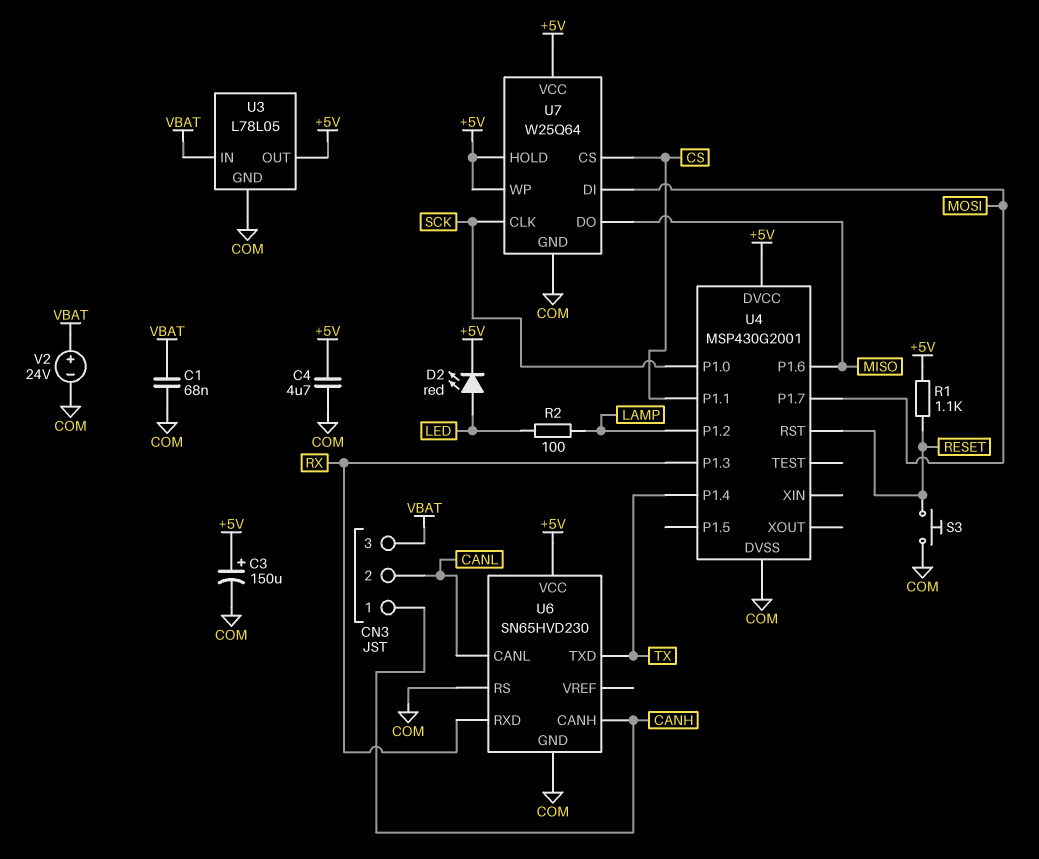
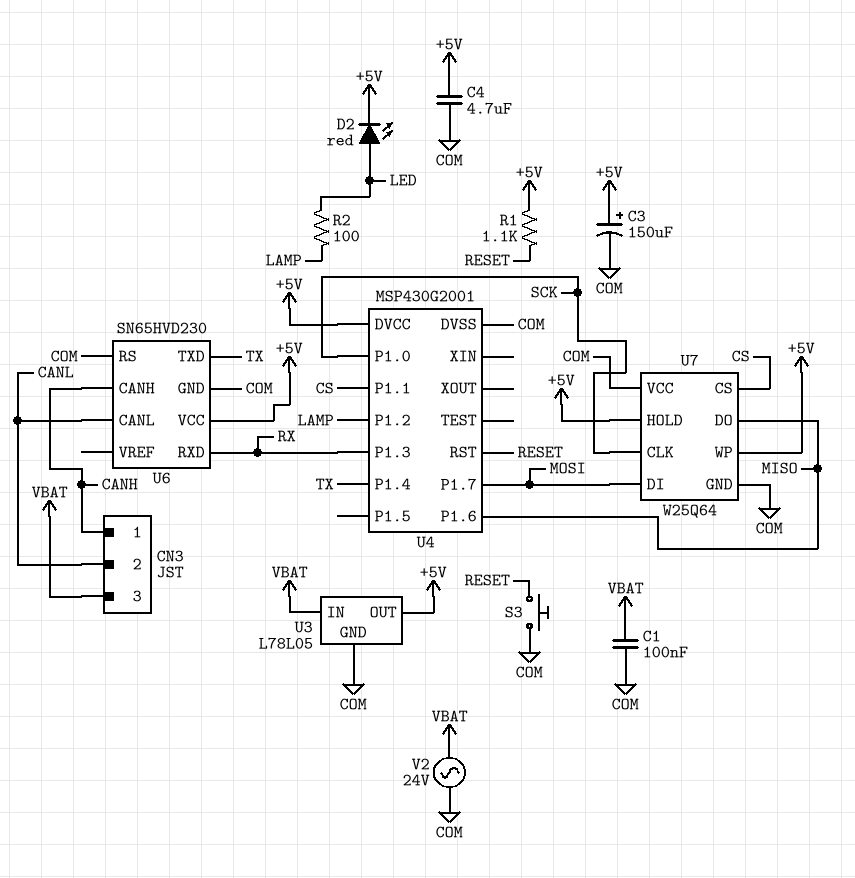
C1: 68nF (COM, VBAT) -> 100nF (COM, VBAT)
U7 pin VCC: +5V -> COM
V2: 24V (plus VBAT, minus COM) -> AC 24V (COM, VBAT)

